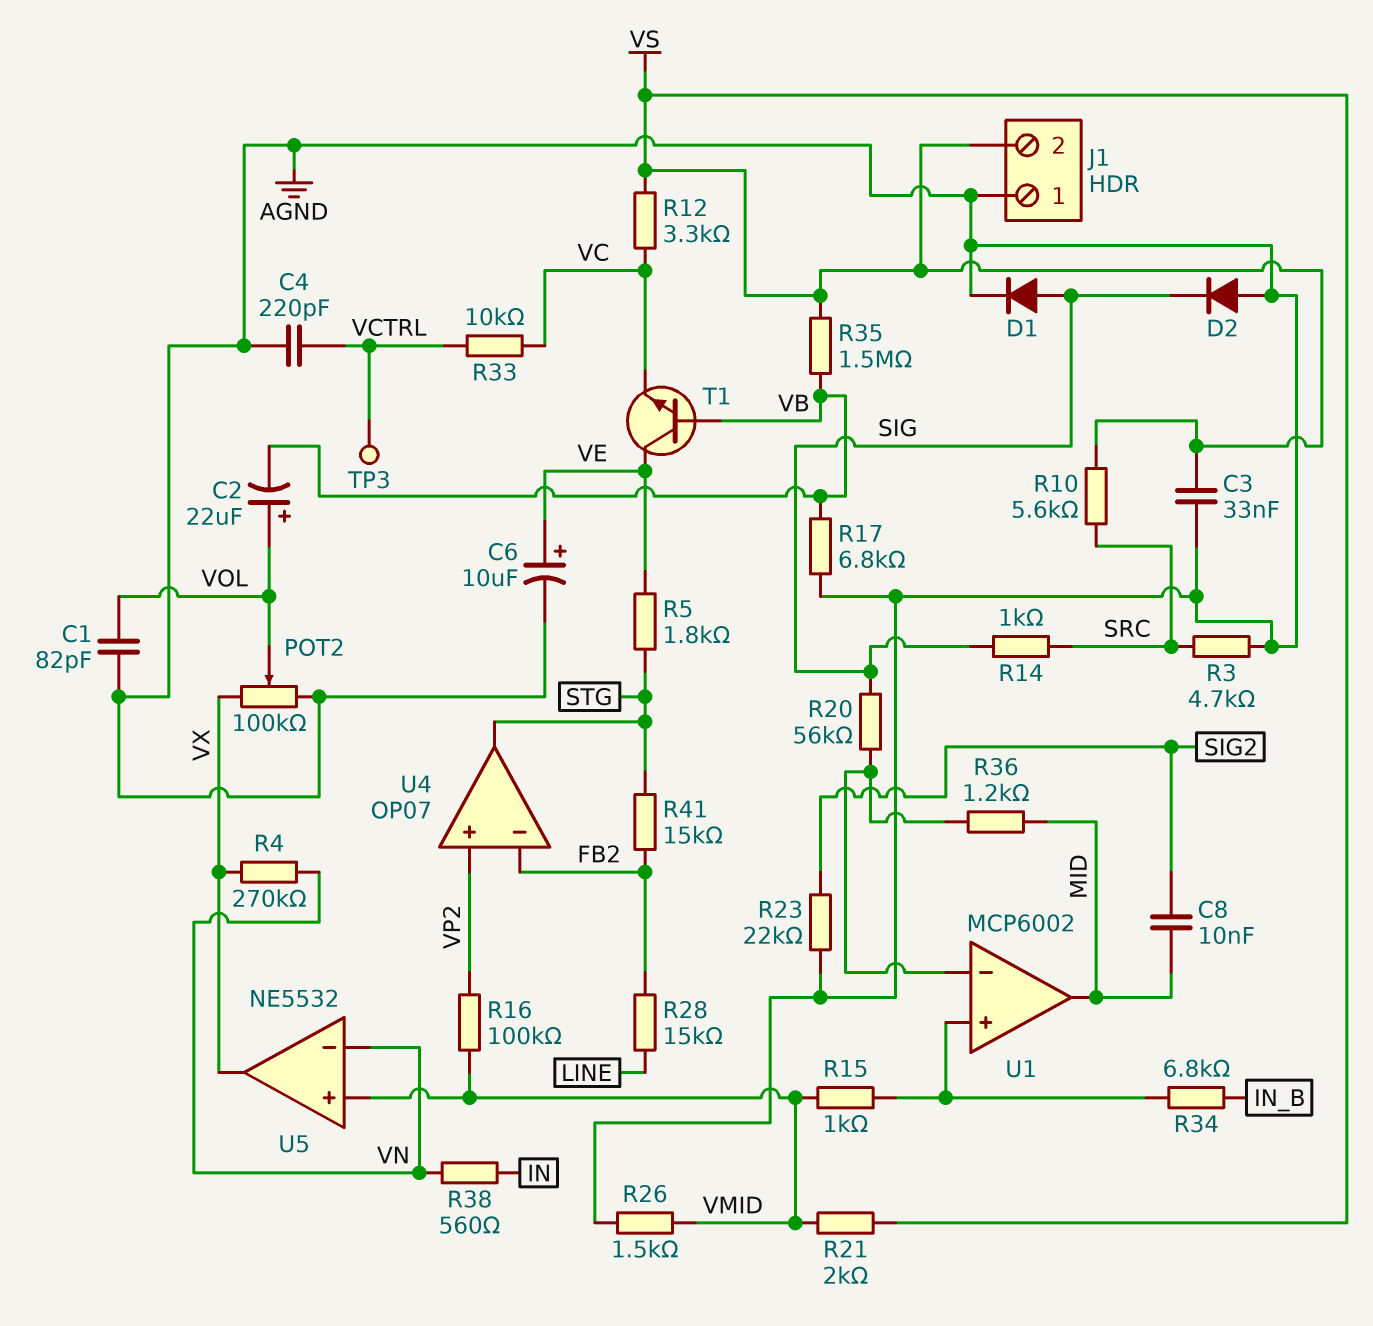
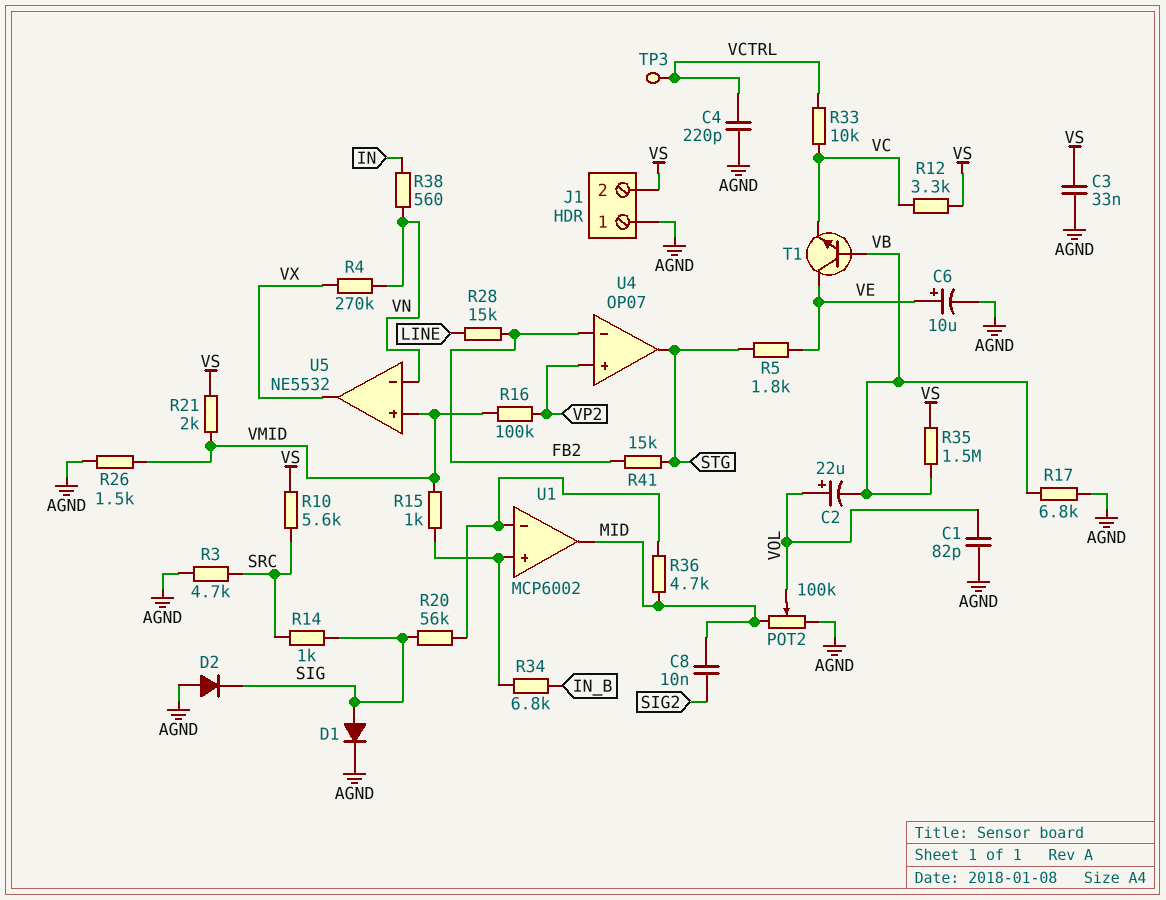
POT2: 100k (AGND, VX, wiper VOL) -> 100k (AGND, MID, wiper VOL)
R23: 22k (AGND, SIG2) -> none
R36: 1.2k (MID, U1/in-) -> 4.7k (MID, U1/in-)

